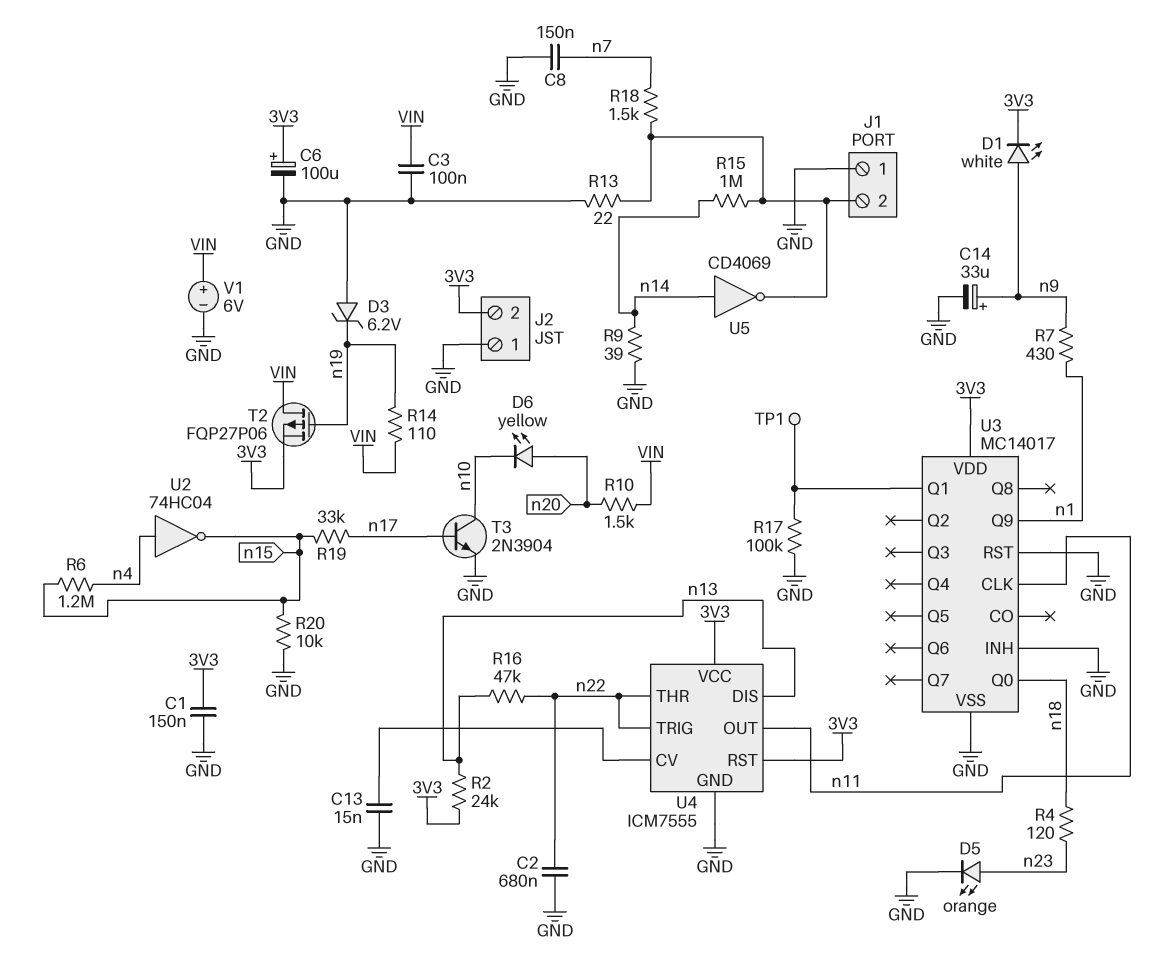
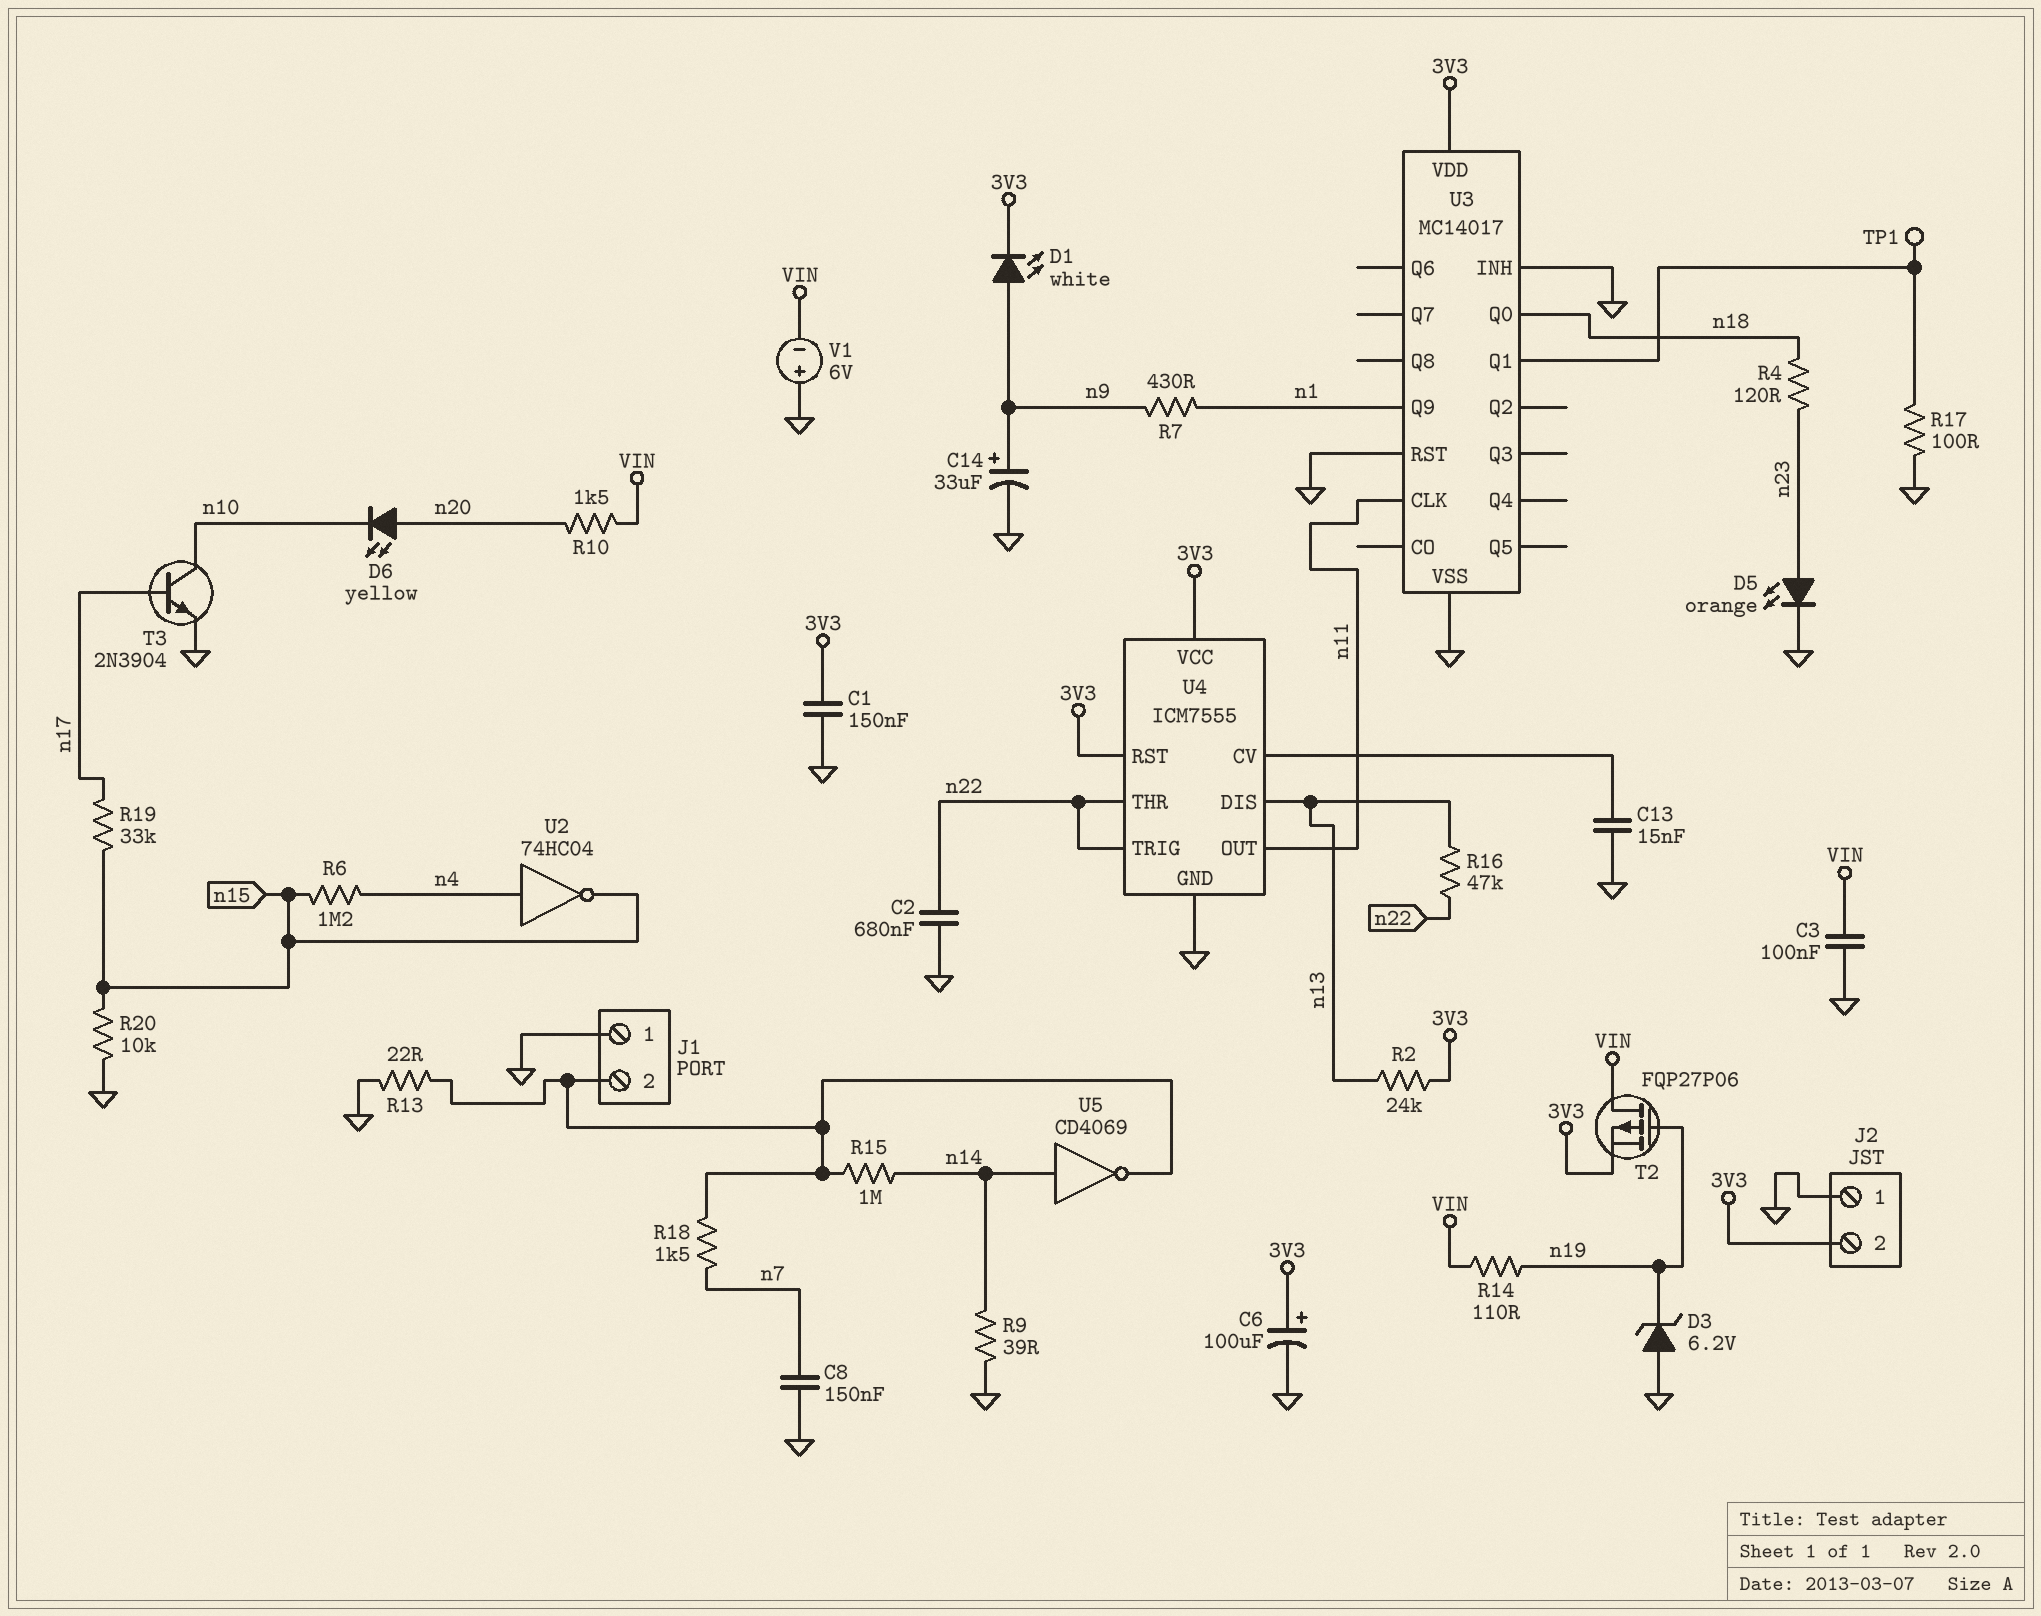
R17: 100k (GND, U3/Q1) -> 100 (GND, U3/Q1)
V1: 6V (plus VIN, minus GND) -> 6V (plus GND, minus VIN)

